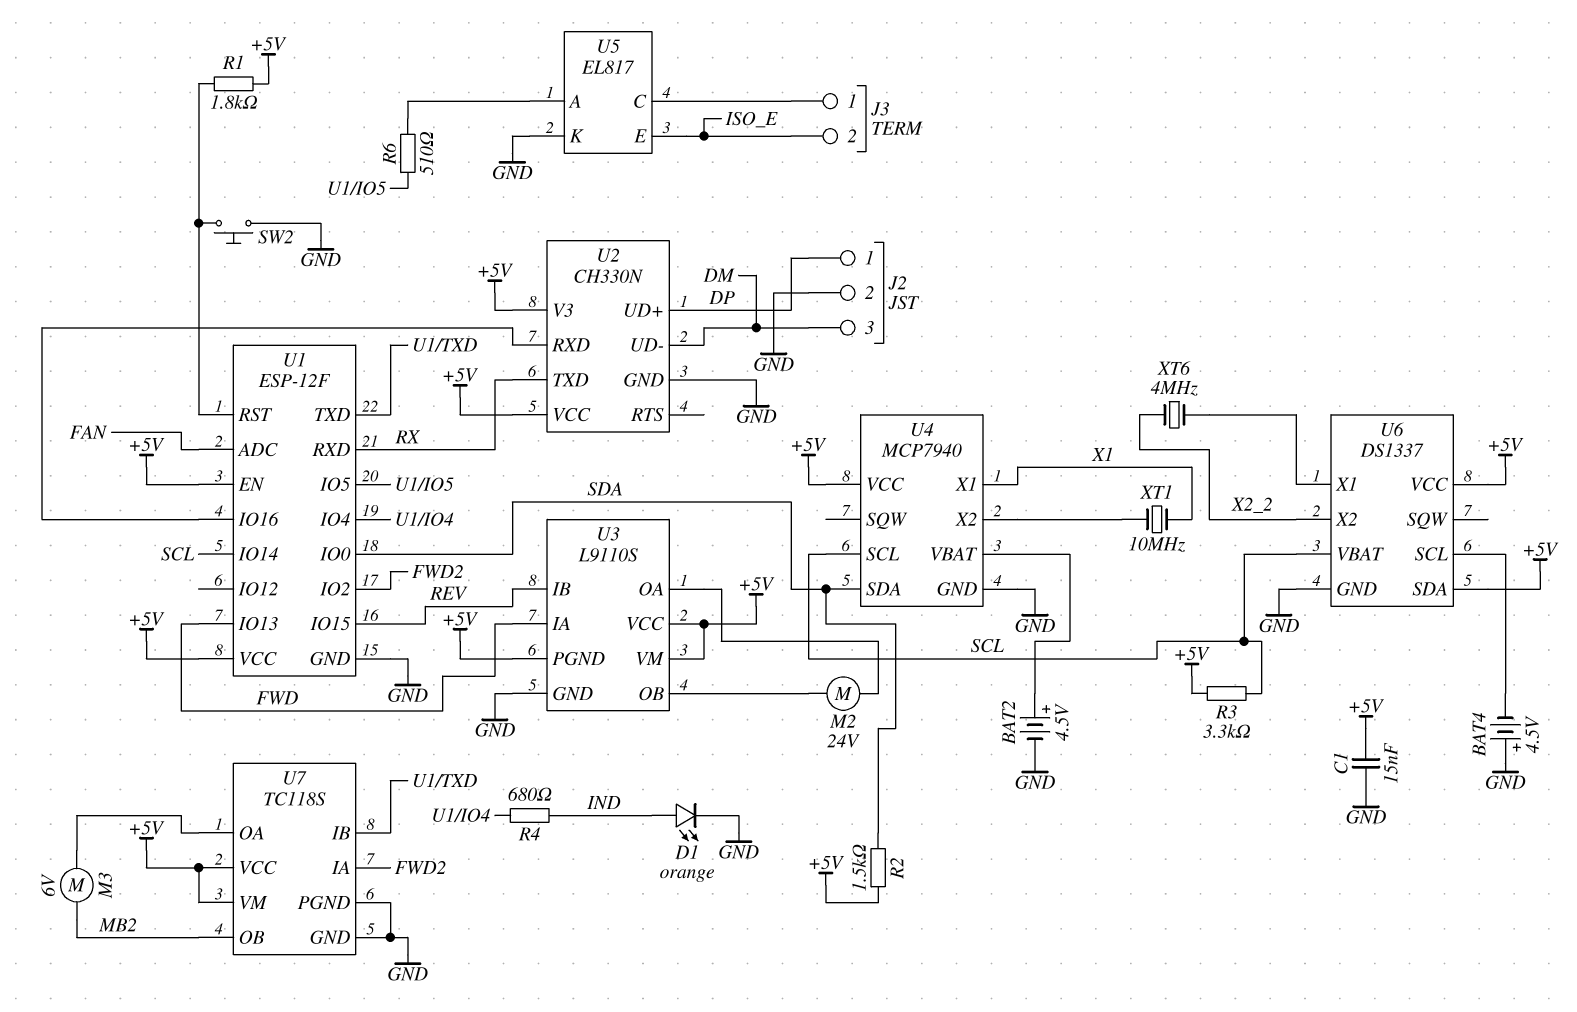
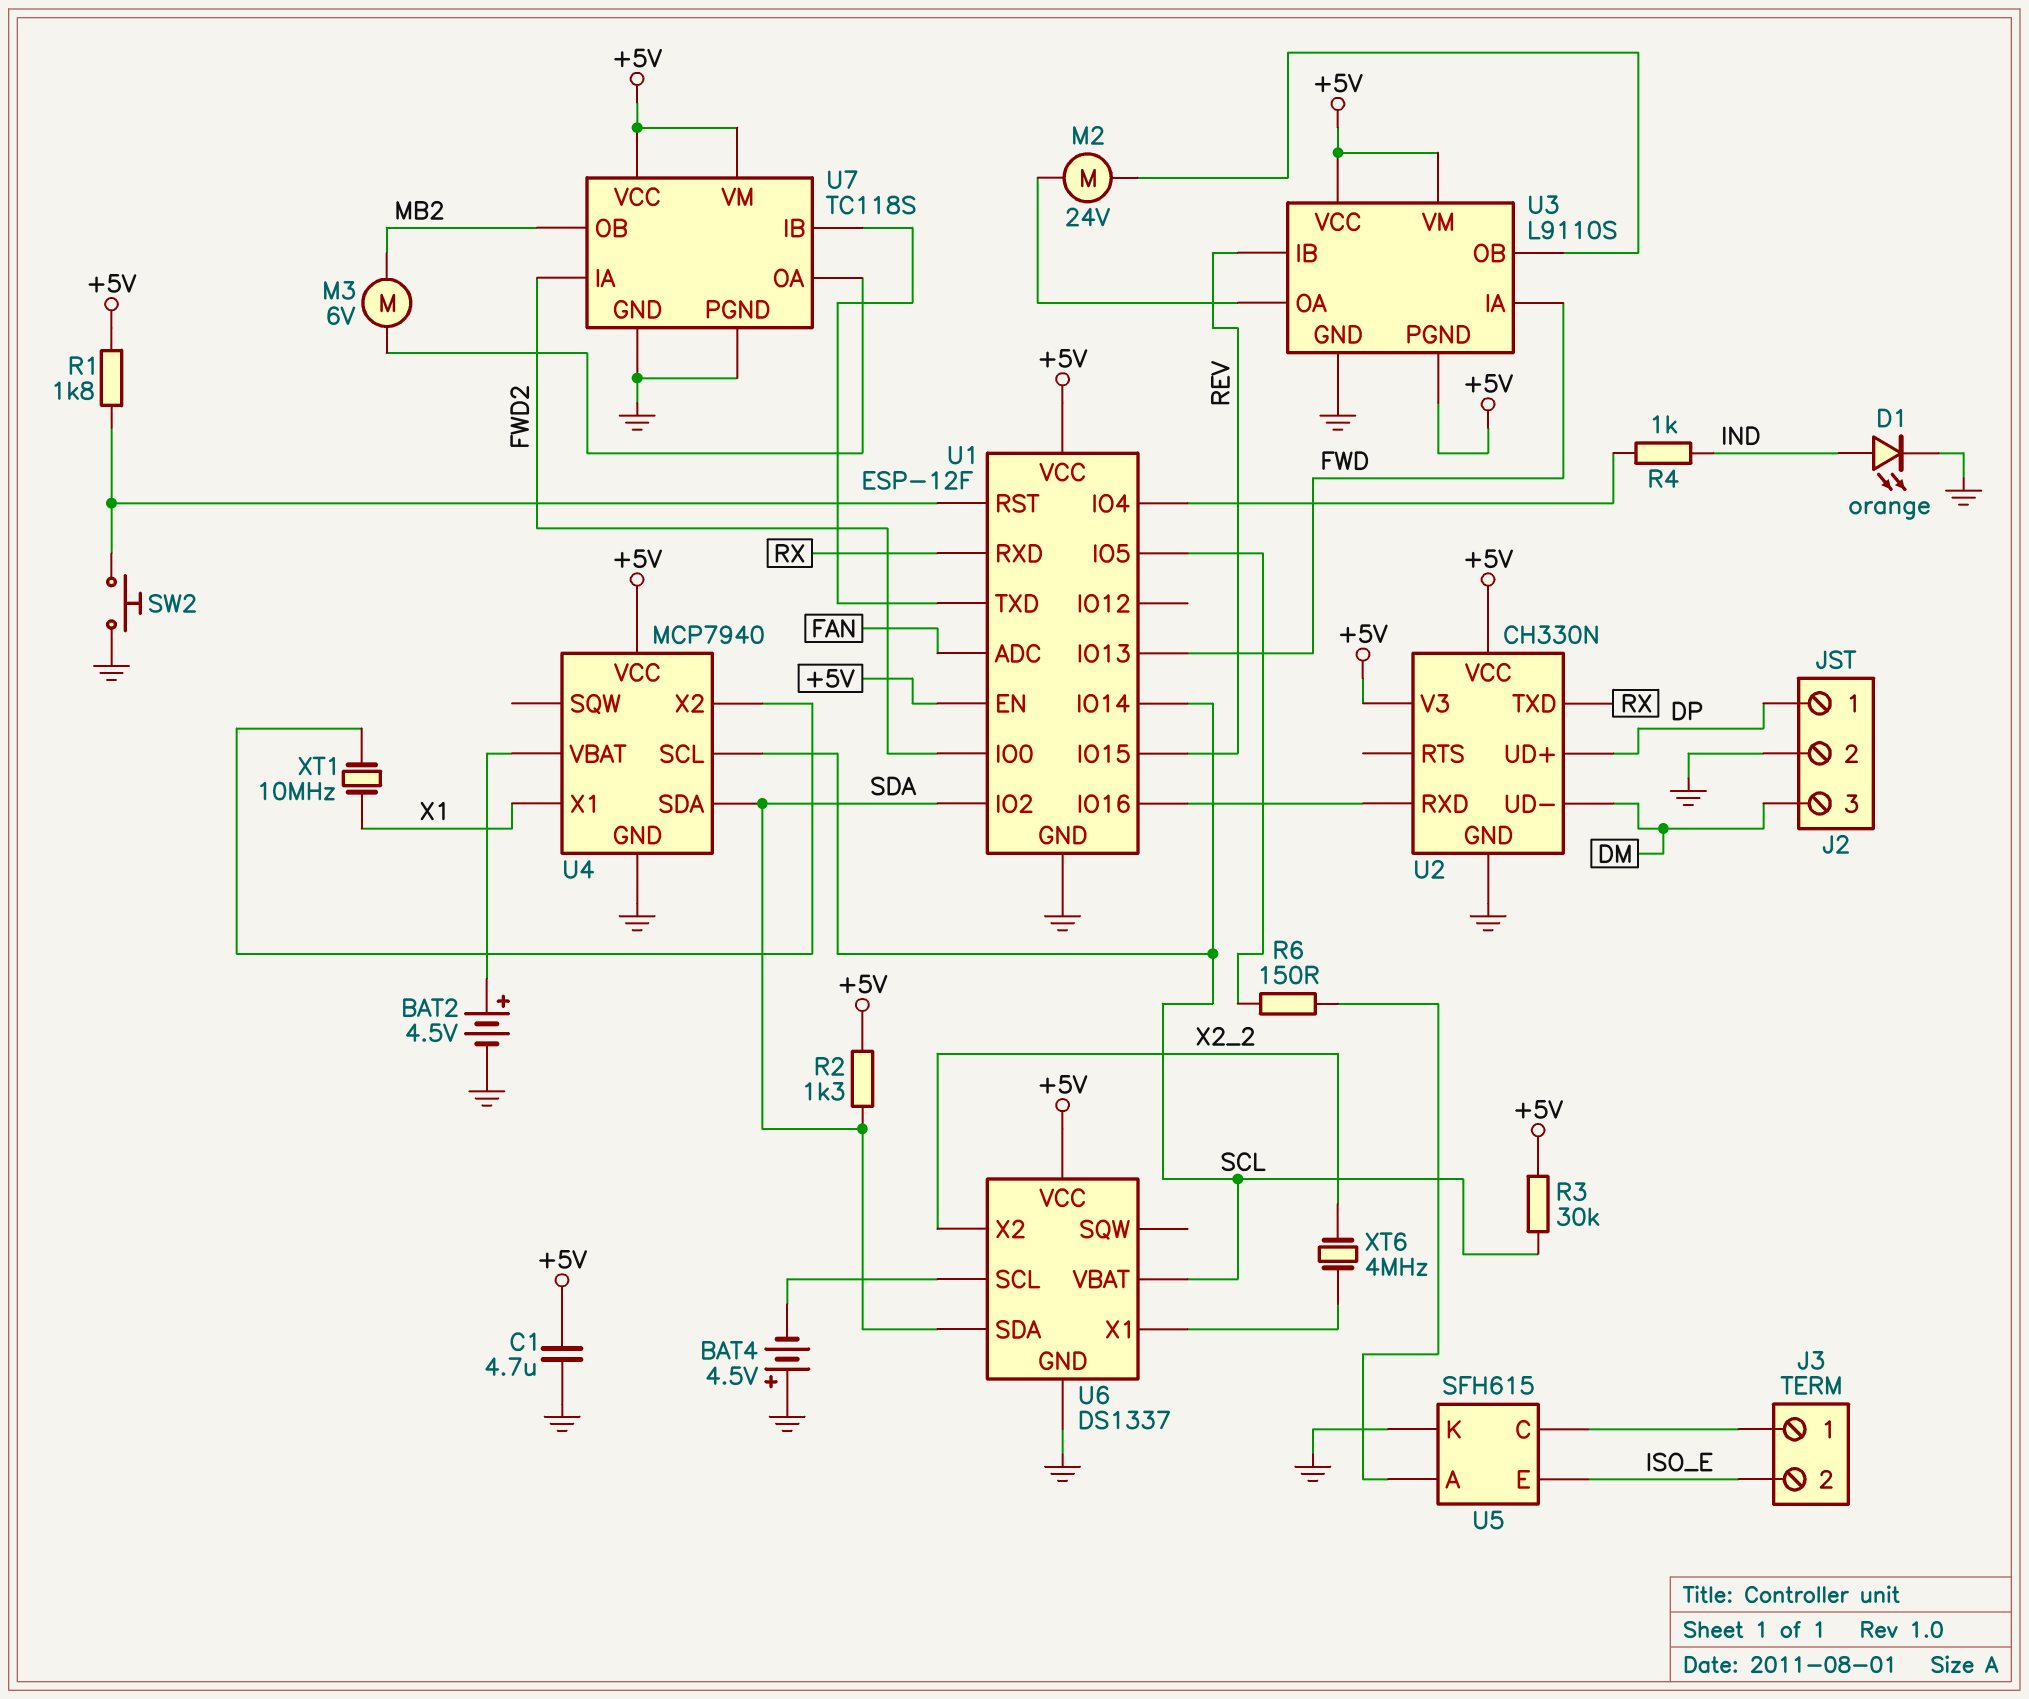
C1: 15nF (+5V, GND) -> 4.7uF (+5V, GND)
R2: 1.5k (+5V, SDA) -> 1.3k (+5V, SDA)
R3: 3.3k (+5V, SCL) -> 30k (+5V, SCL)
R4: 680 (IND, U1/IO4) -> 1k (IND, U1/IO4)
R6: 510 (U1/IO5, U5/A) -> 150 (U1/IO5, U5/A)
U1 pin IO0: SDA -> FWD2
U1 pin IO2: FWD2 -> SDA
U5: EL817 -> SFH615
U6 pin SDA: +5V -> SDA

